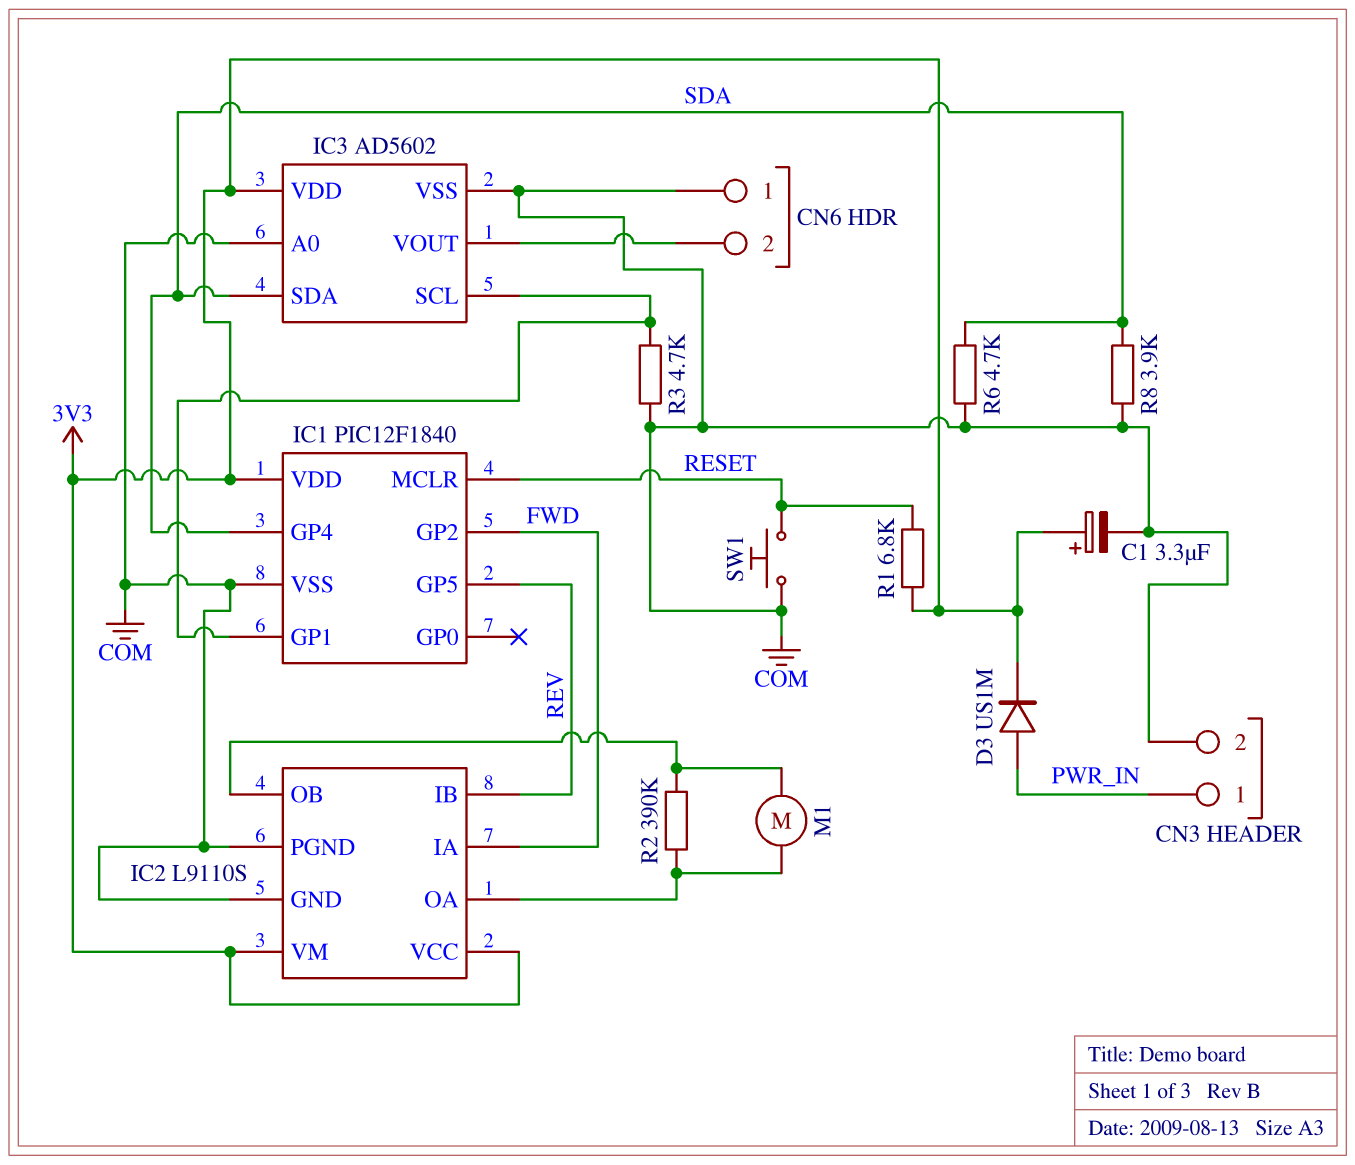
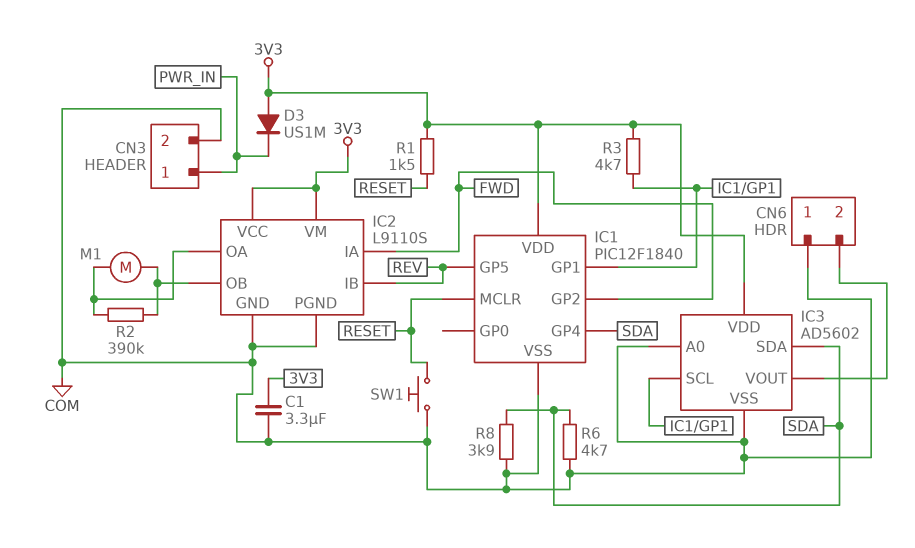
C1: 3.3uF (plus 3V3, minus COM) -> 3.3uF (3V3, COM)
D3: diode US1M (A PWR_IN, K 3V3) -> diode US1M (A 3V3, K PWR_IN)
R1: 6.8k (3V3, RESET) -> 1.5k (3V3, RESET)
R3: 4.7k (COM, IC1/GP1) -> 4.7k (3V3, IC1/GP1)

